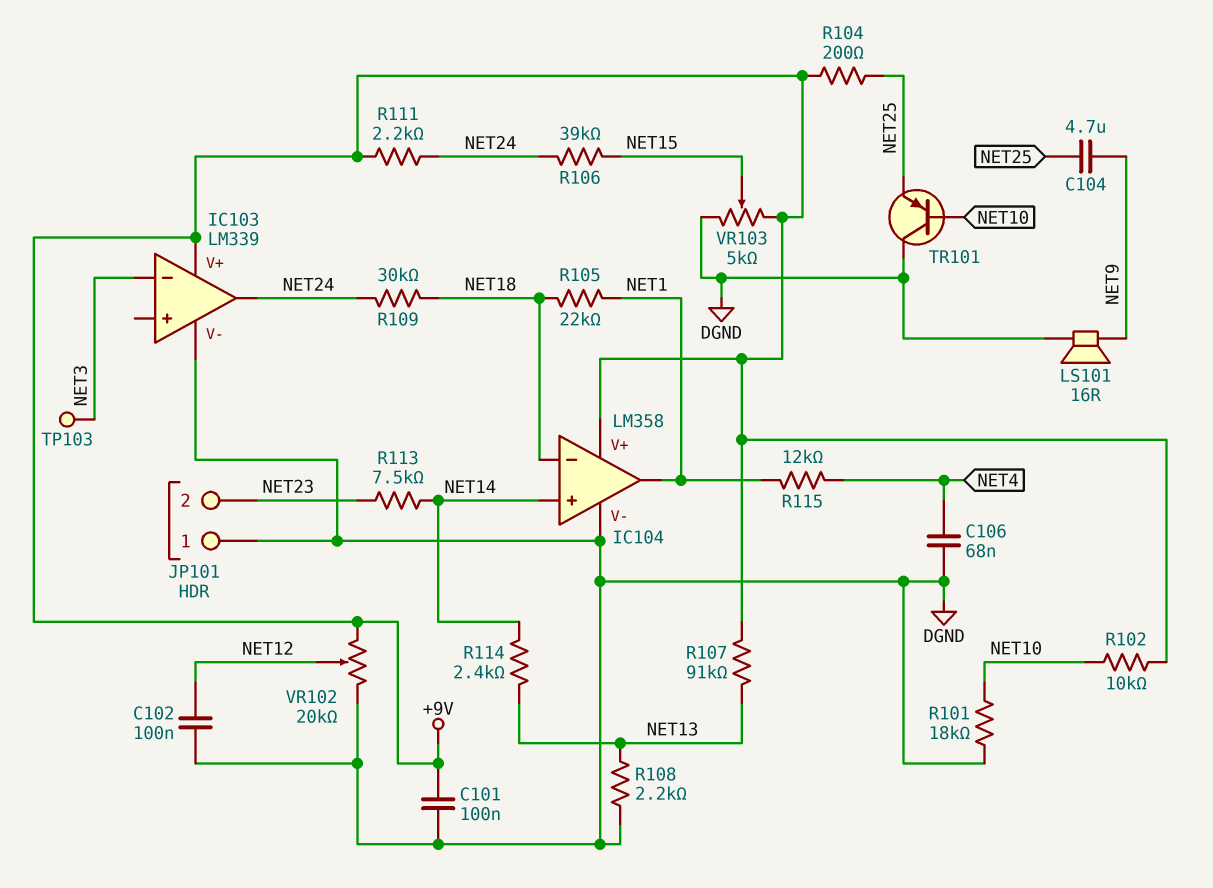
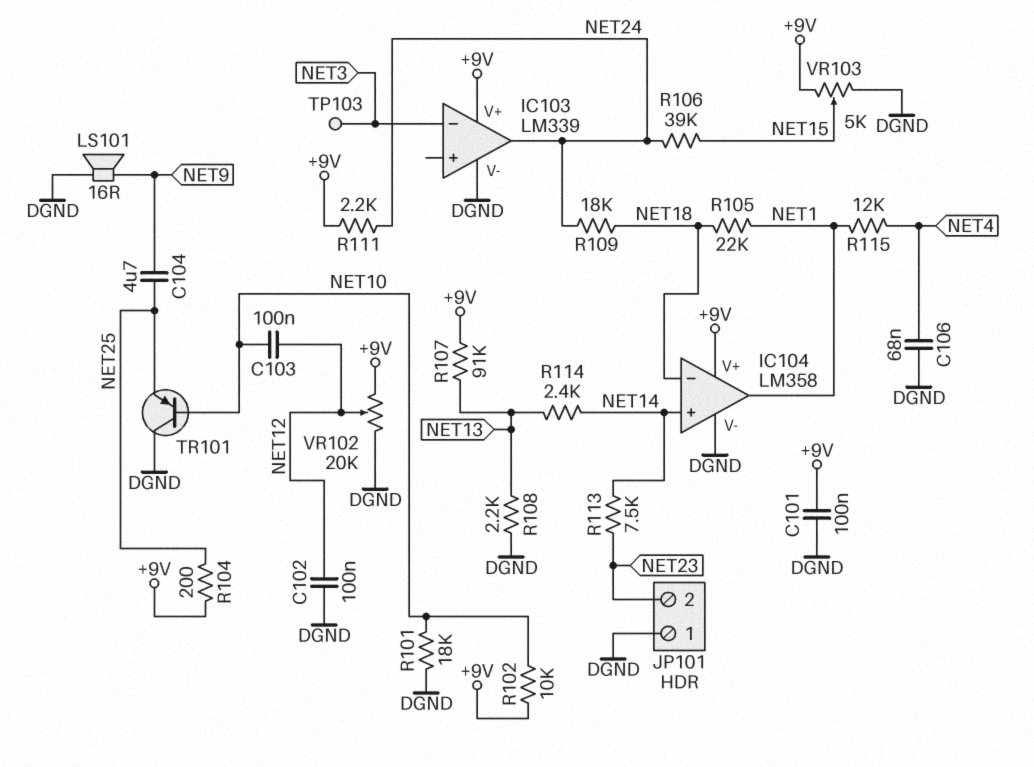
C103: none -> 100nF (NET10, NET12)
R109: 30k (NET18, NET24) -> 18k (NET18, NET24)

